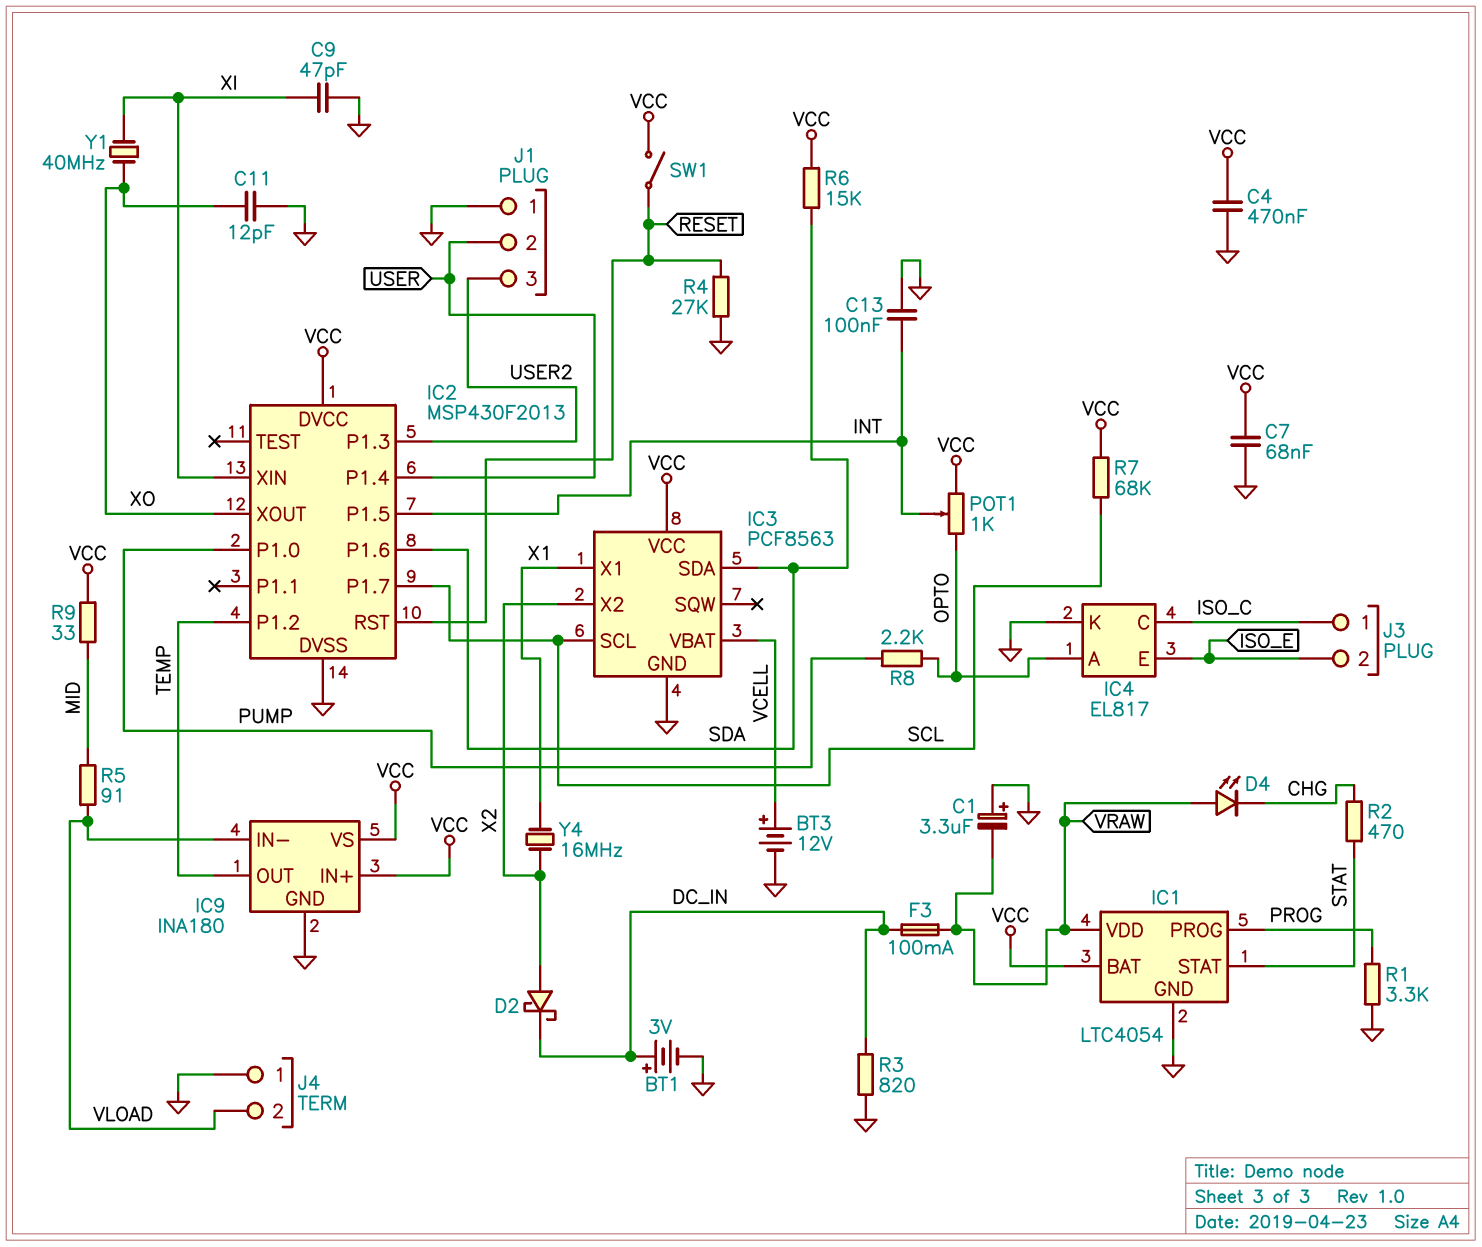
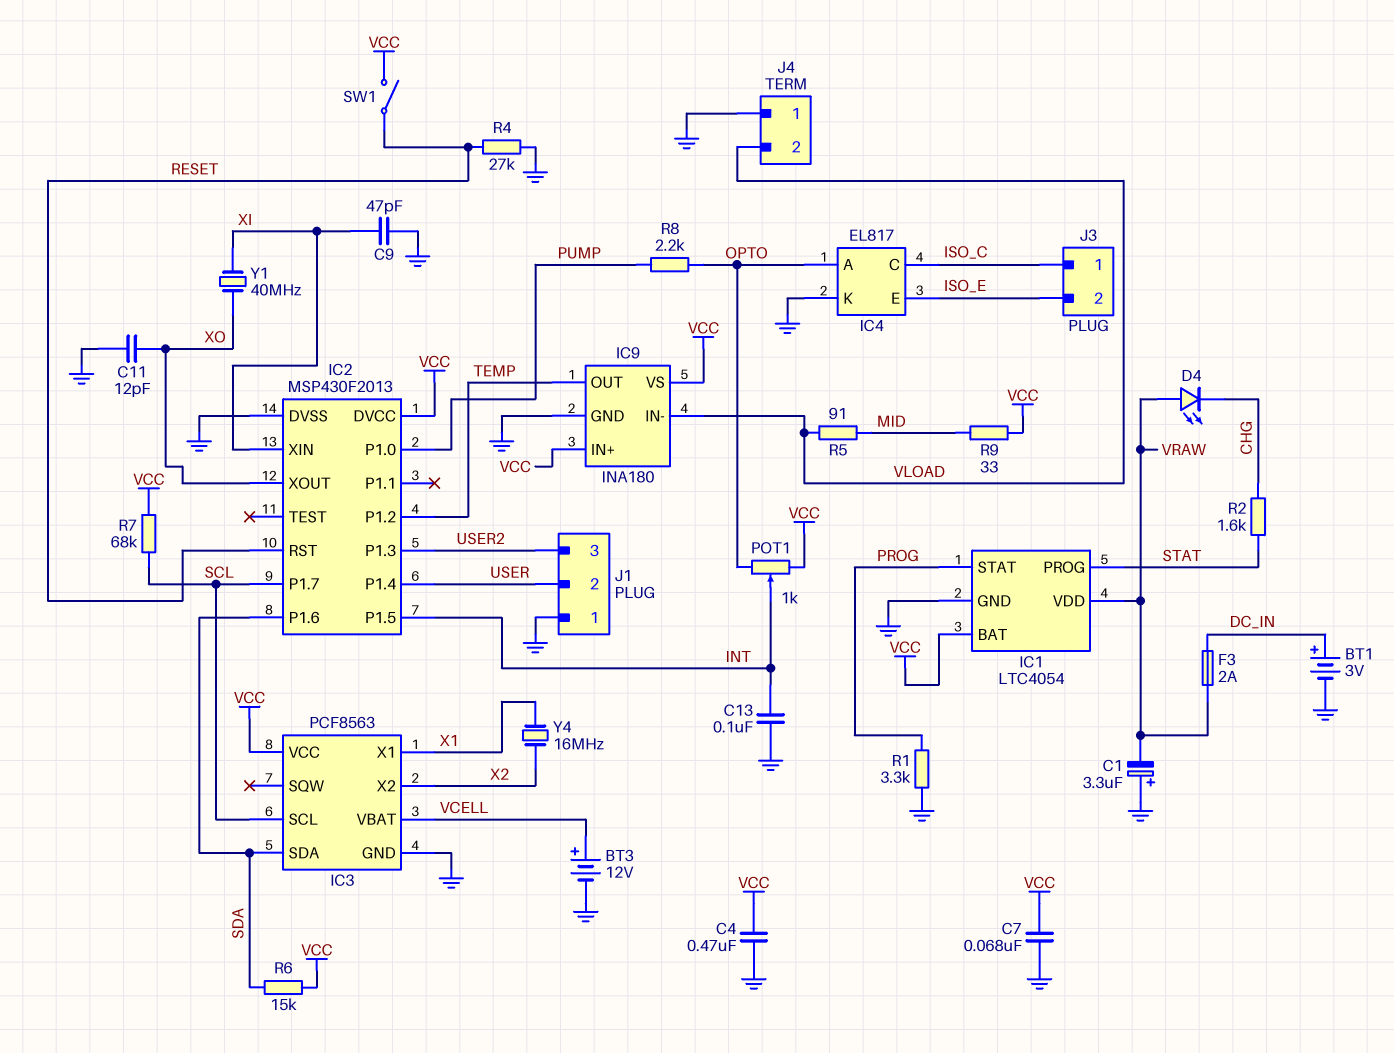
D2: schottky (A X2, K DC_IN) -> none
F3: 100mA (DC_IN, VRAW) -> 2A (DC_IN, VRAW)
IC1 pin PROG: PROG -> STAT
IC1 pin STAT: STAT -> PROG
R2: 470 (CHG, STAT) -> 1.6k (CHG, STAT)
R3: 820 (DC_IN, GND) -> none

